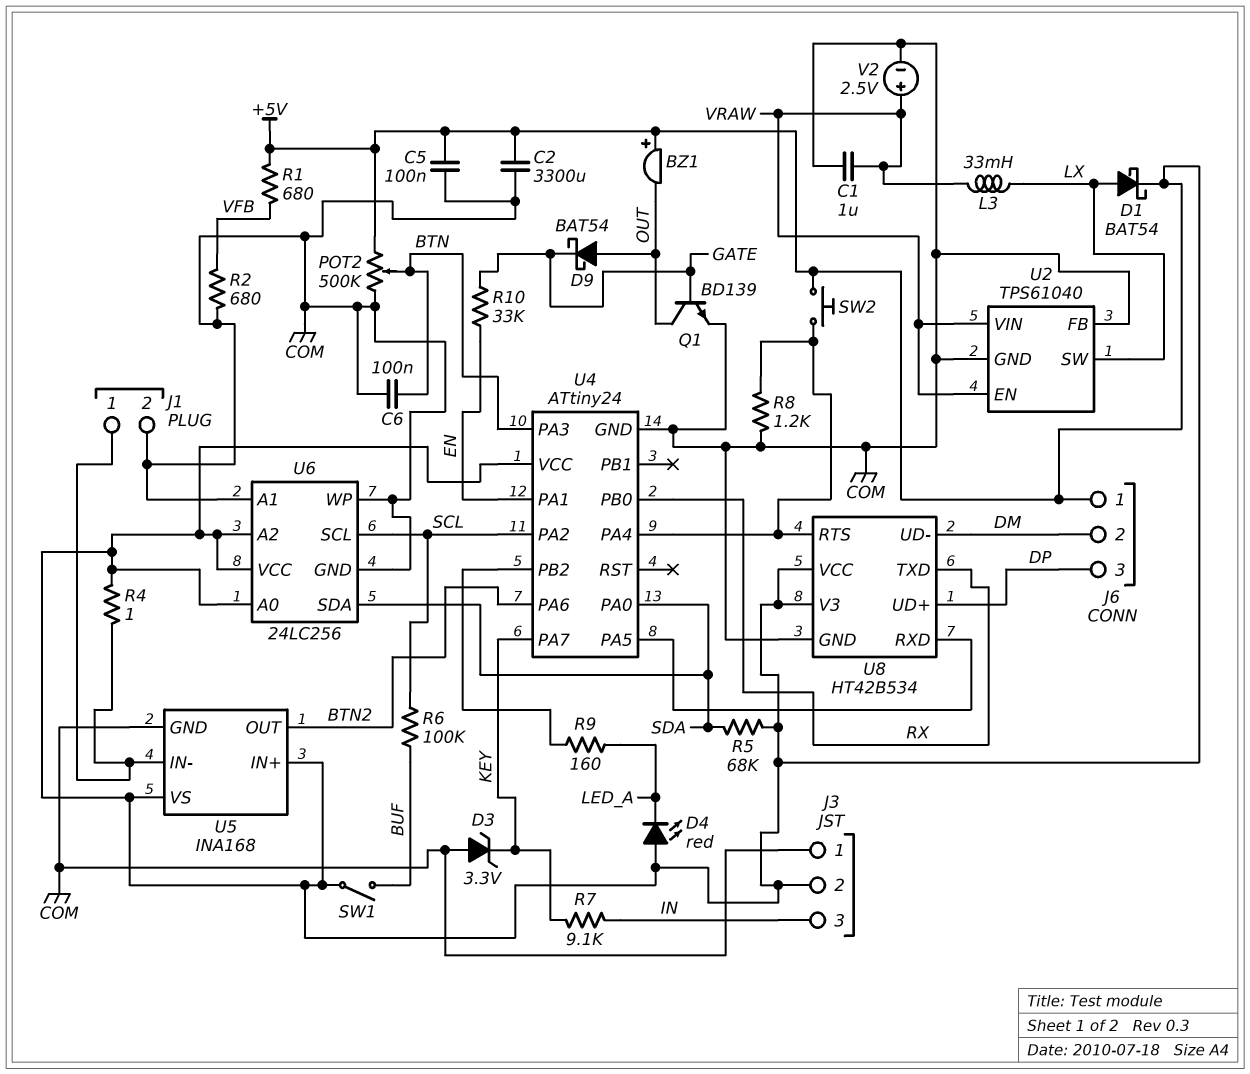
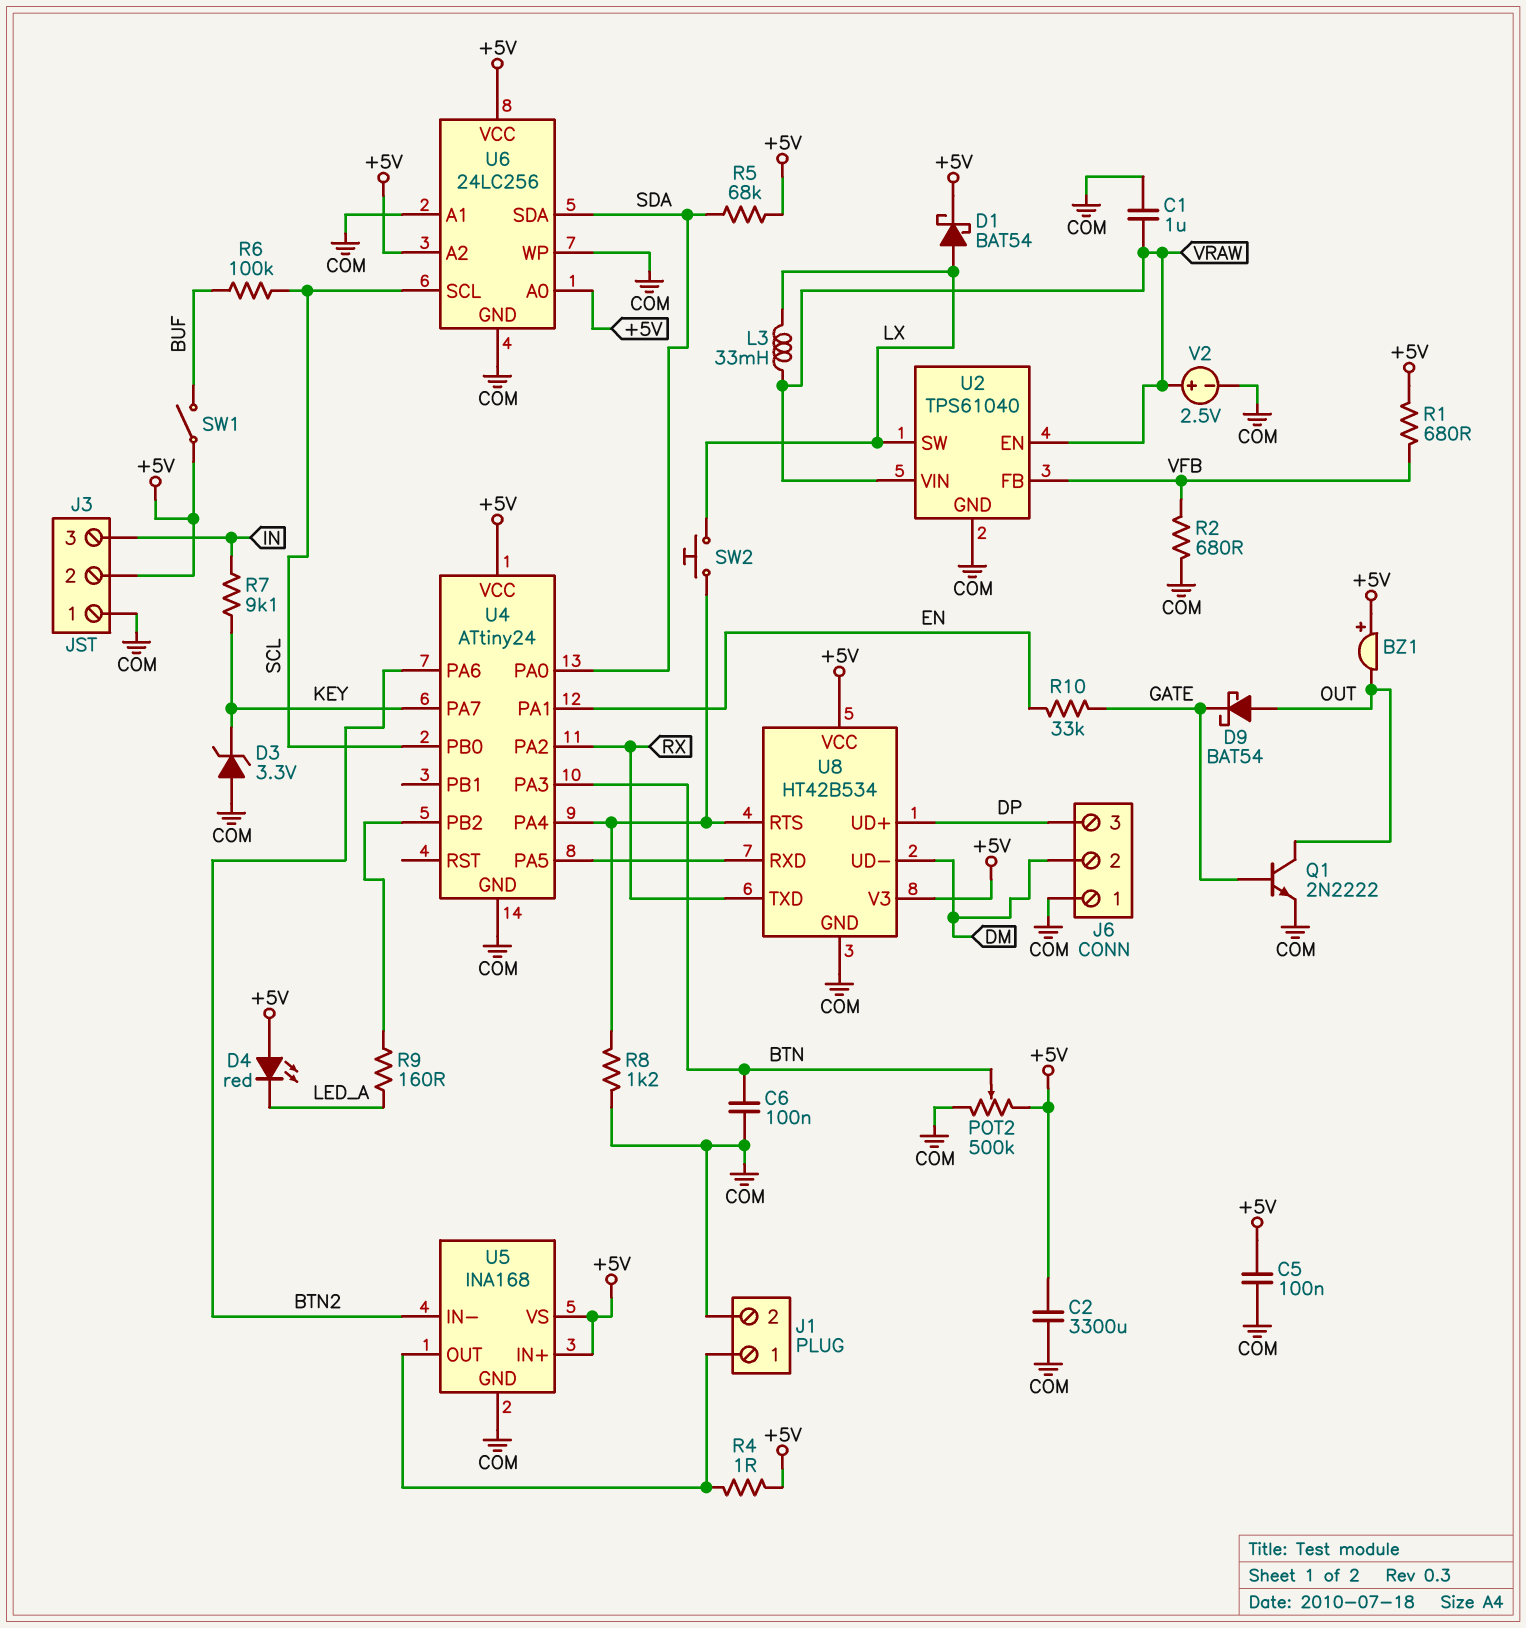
J6 pin 1: +5V -> COM
Q1: NPN BD139 (B GATE, C OUT, E COM) -> NPN 2N2222 (B GATE, C OUT, E COM)
SW2: button (+5V, U4/PA4) -> button (LX, U4/PA4)
U2 pin FB: COM -> VFB
U4 pin PA2: SCL -> RX
U4 pin PB0: RX -> SCL
U5 pin IN-: J1/1 -> BTN2
U5 pin OUT: BTN2 -> J1/1

